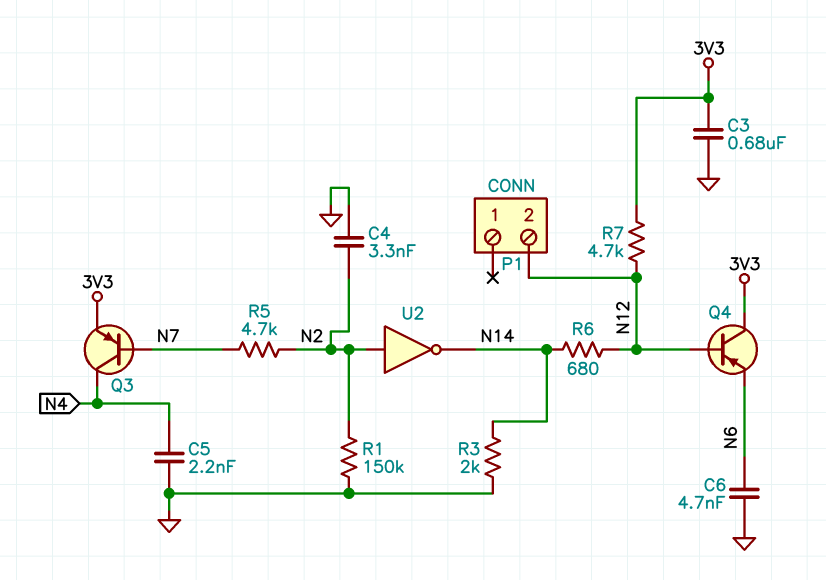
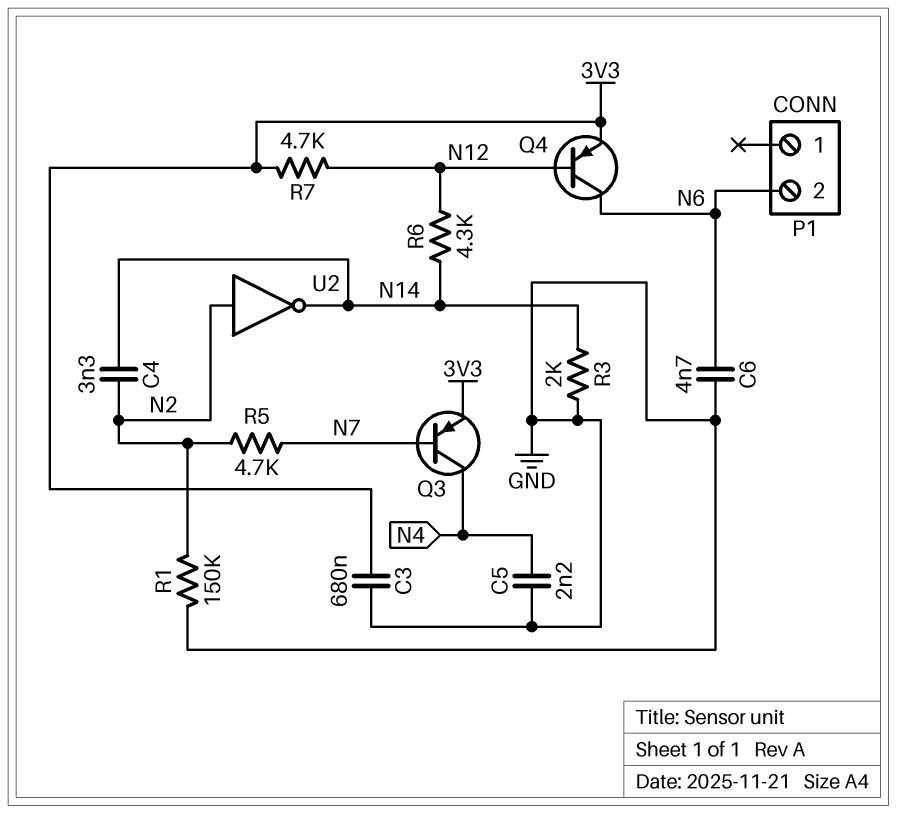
C4: 3.3nF (GND, N2) -> 3.3nF (N2, N14)
P1 pin 2: N12 -> N6
Q4: PNP (B N12, C 3V3, E N6) -> PNP (B N12, C N6, E 3V3)
R6: 680 (N12, N14) -> 4.3k (N12, N14)

